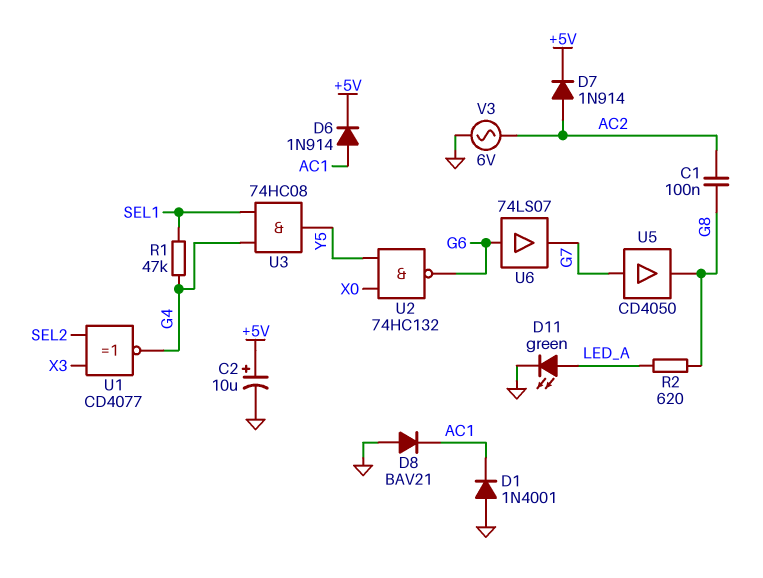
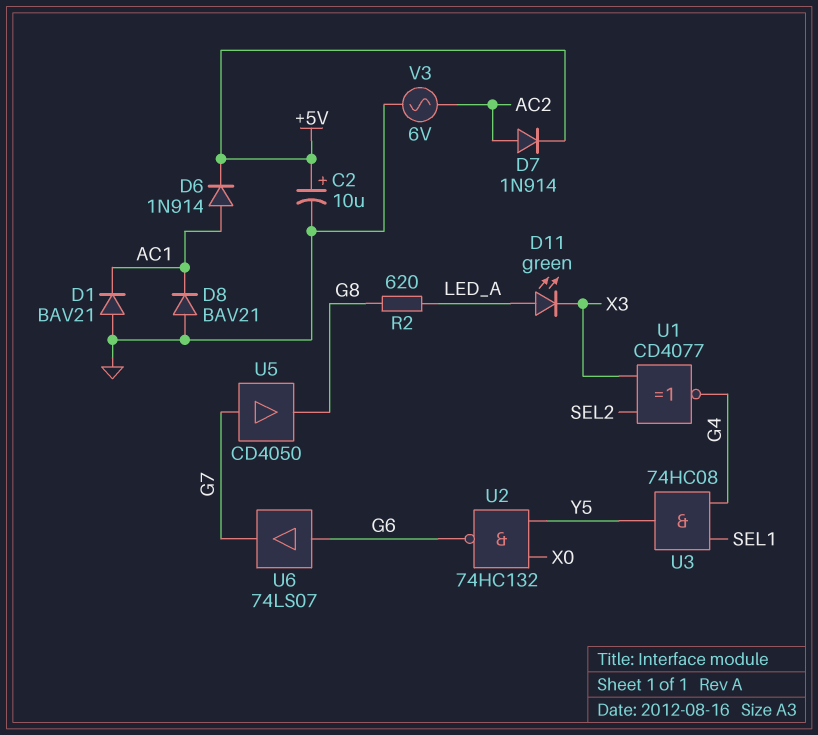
C1: 100nF (AC2, G8) -> none
D1: diode 1N4001 (A GND, K AC1) -> diode BAV21 (A GND, K AC1)
D11: LED green (A LED_A, K GND) -> LED green (A LED_A, K X3)
R1: 47k (G4, SEL1) -> none

